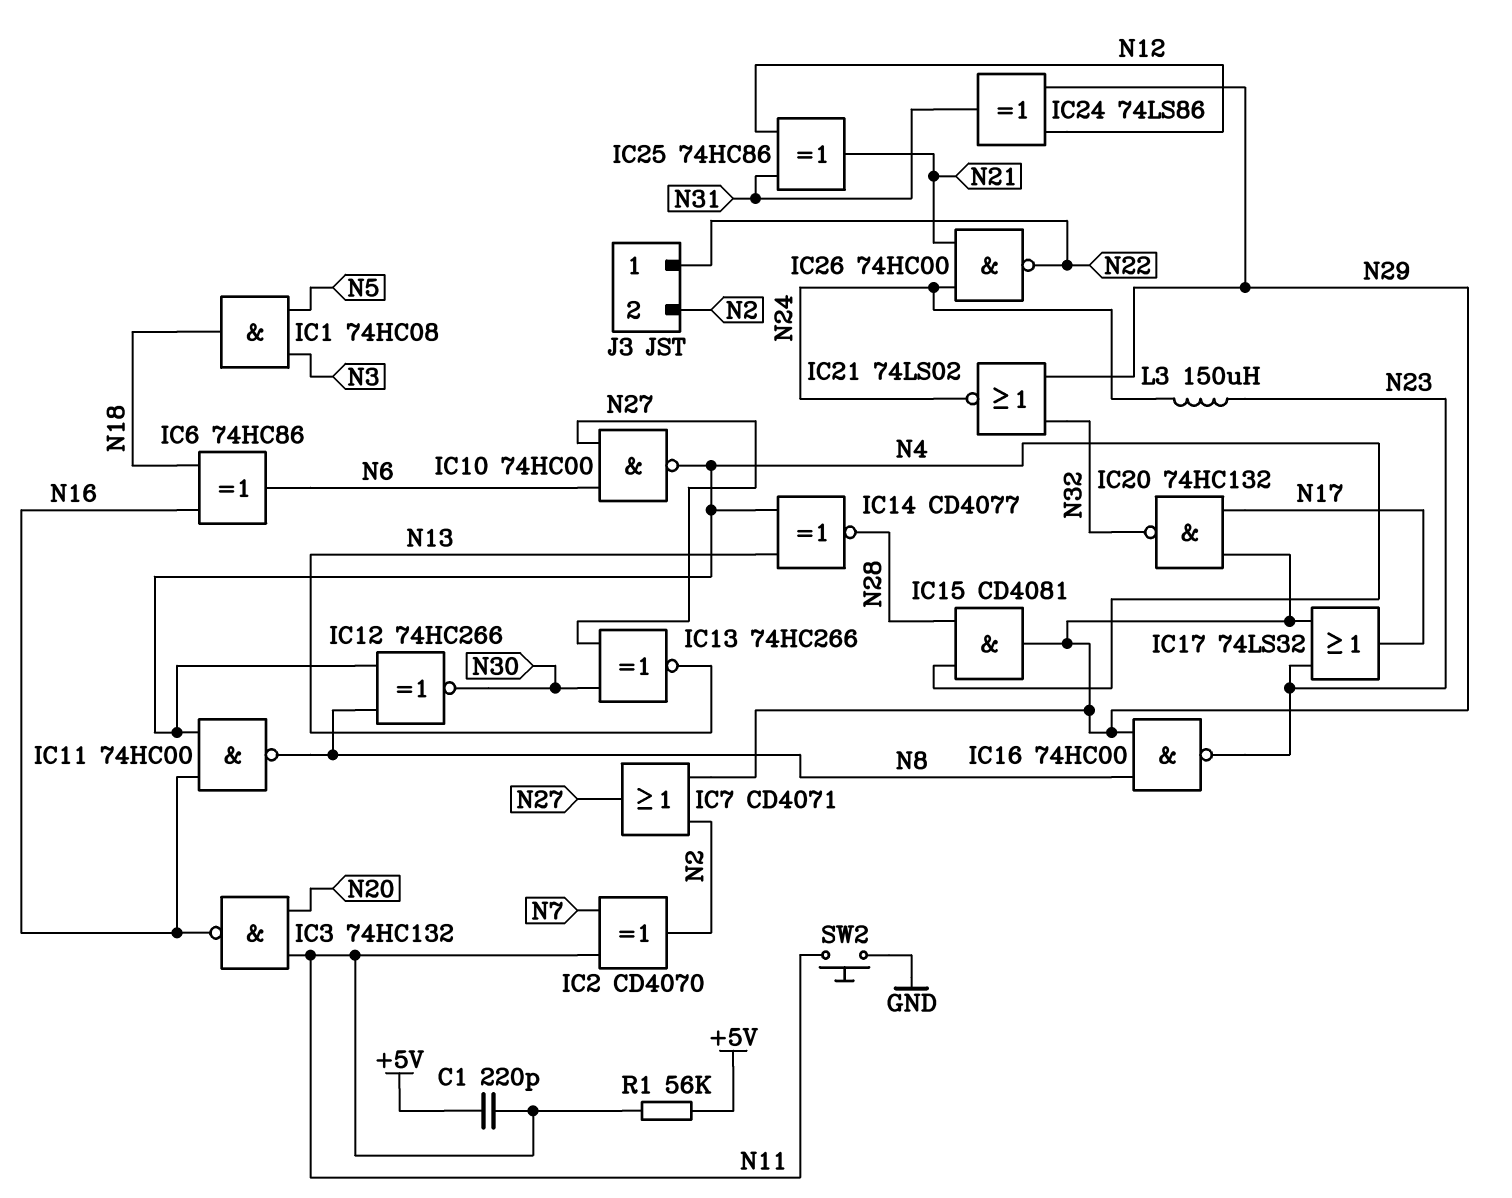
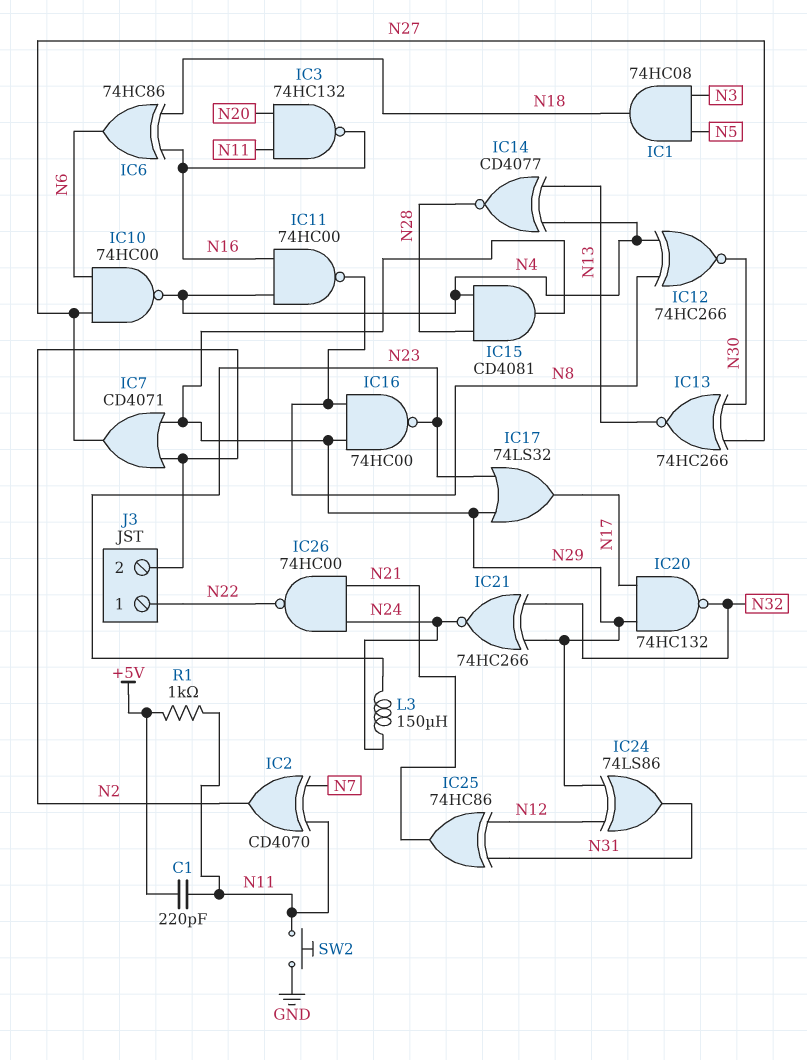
IC21: NOR 74LS02 (in N29, in N32, out N24) -> XNOR 74HC266 (in N29, in N32, out N24)
R1: 56k (+5V, N11) -> 1k (+5V, N11)

